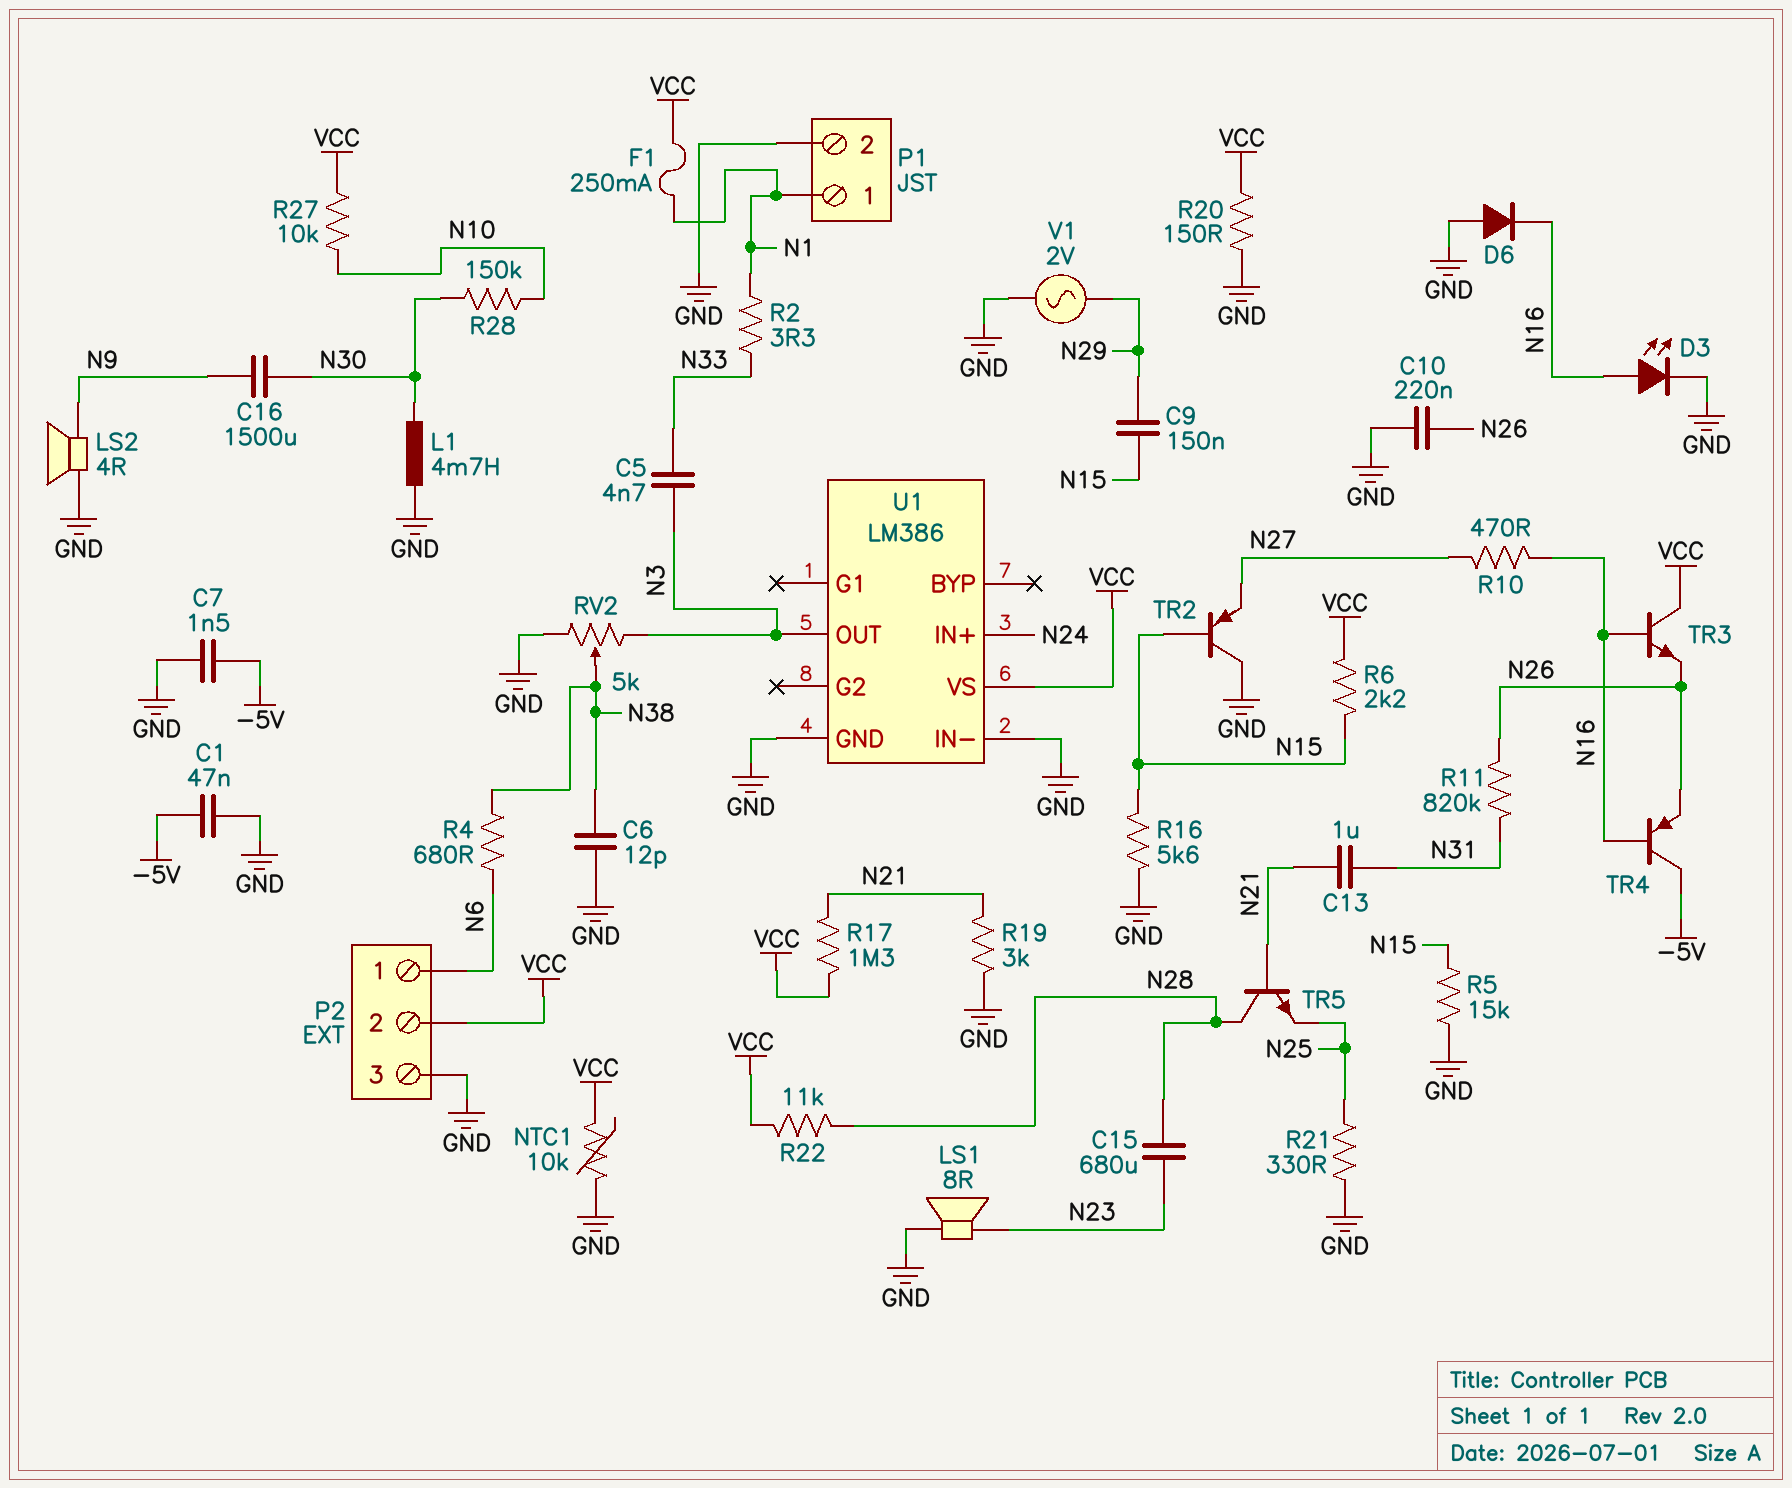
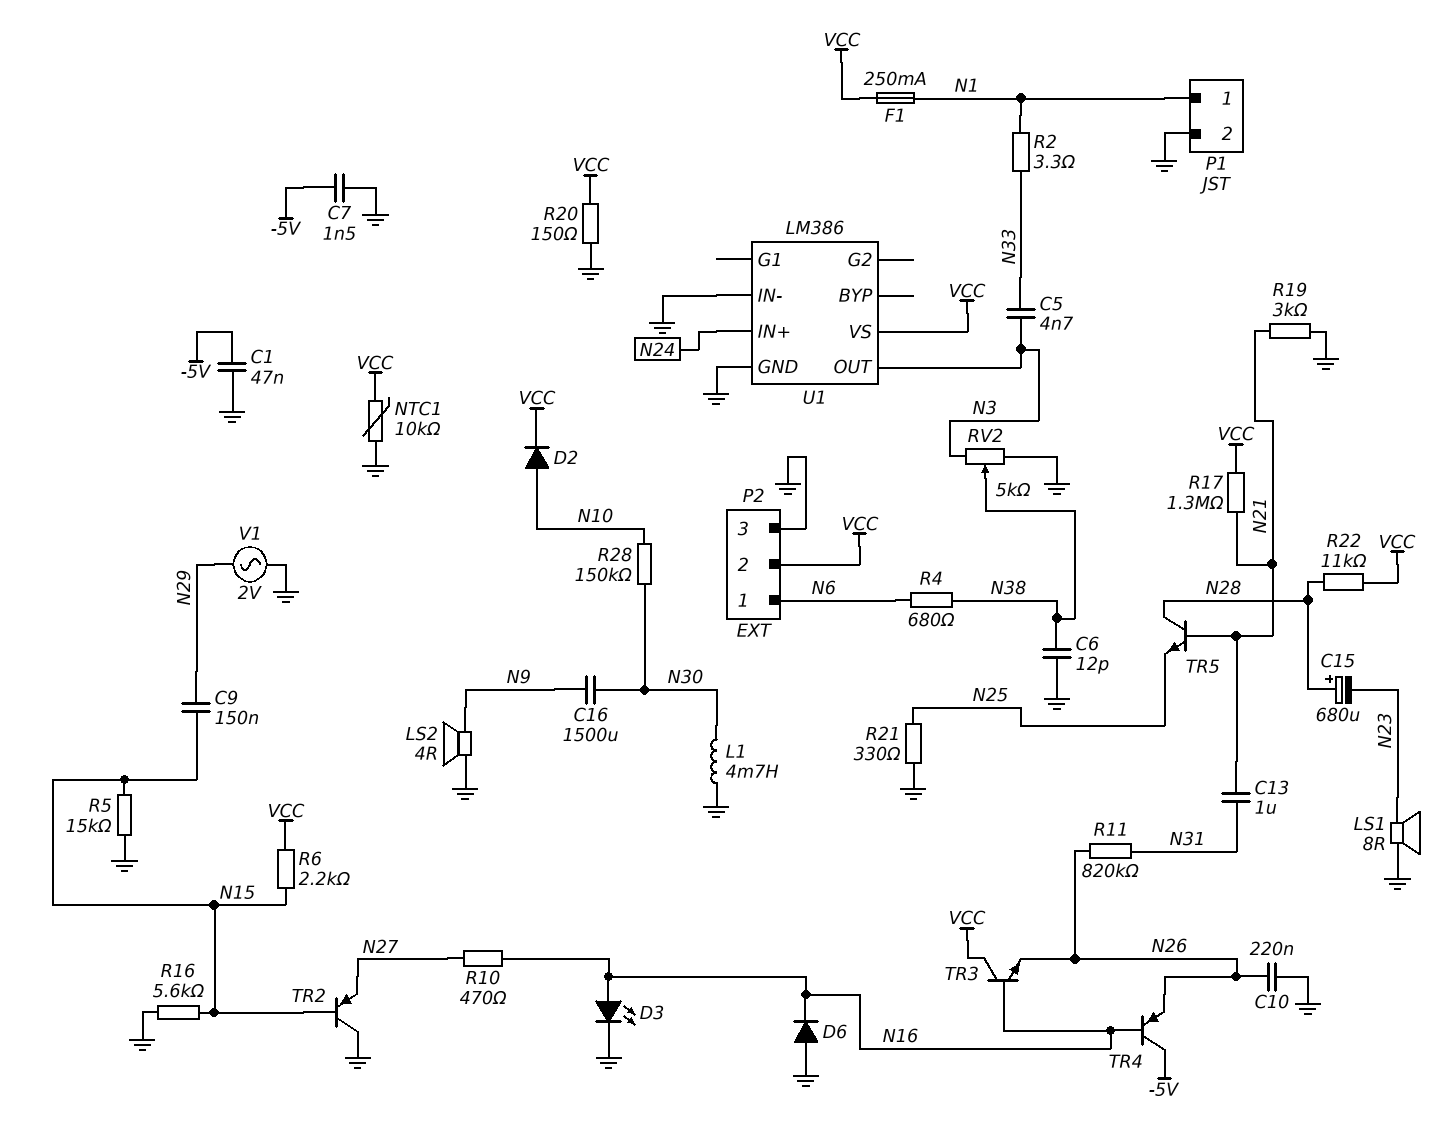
C15: 680uF (N23, N28) -> 680uF (plus N28, minus N23)
D2: none -> diode (A N10, K VCC)
R27: 10k (N10, VCC) -> none

